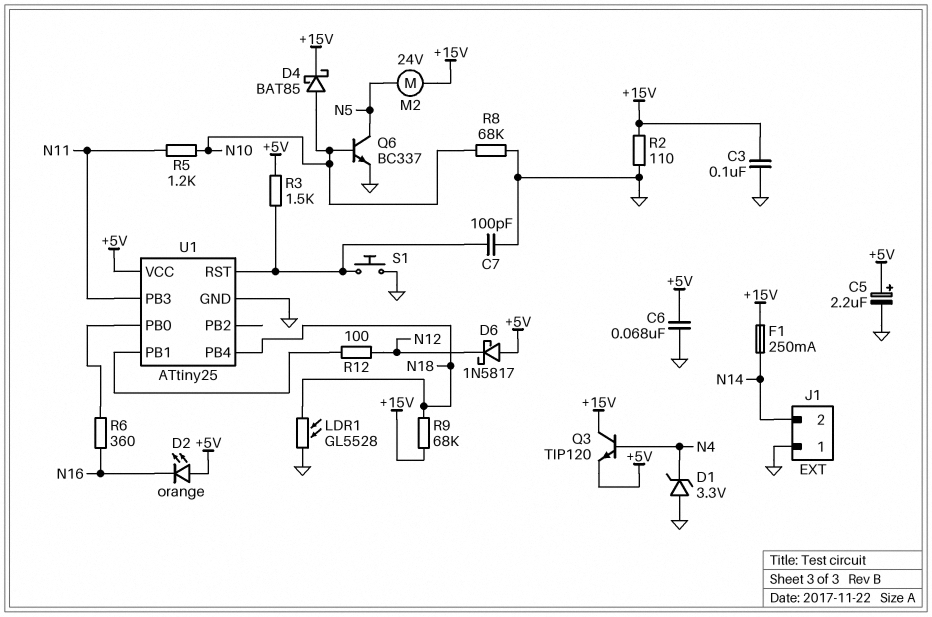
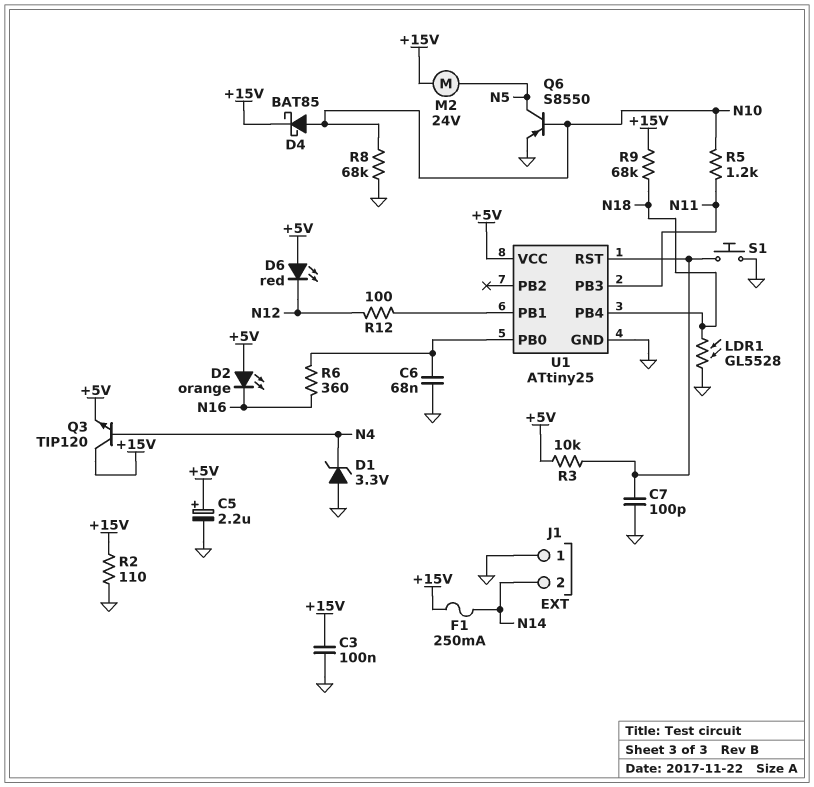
C6: 68nF (+5V, GND) -> 68nF (GND, U1/PB0)
D6: schottky 1N5817 (A +5V, K N12) -> LED red (A +5V, K N12)
Q6: NPN BC337 (B N10, C N5, E GND) -> PNP S8550 (B N10, C N5, E GND)
R3: 1.5k (+5V, U1/RST) -> 10k (+5V, U1/RST)

